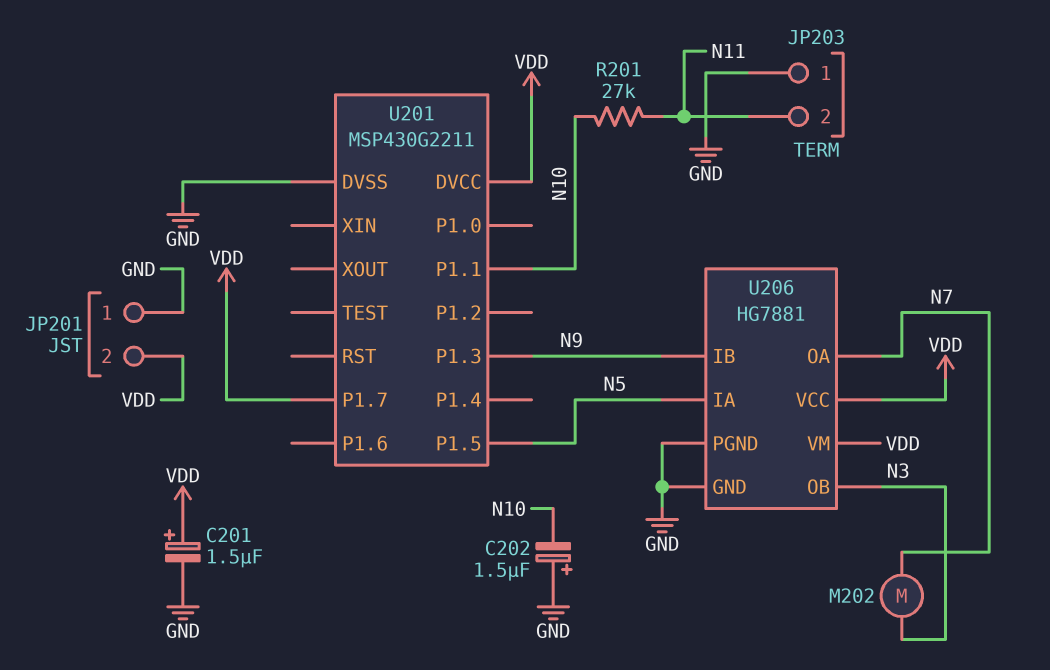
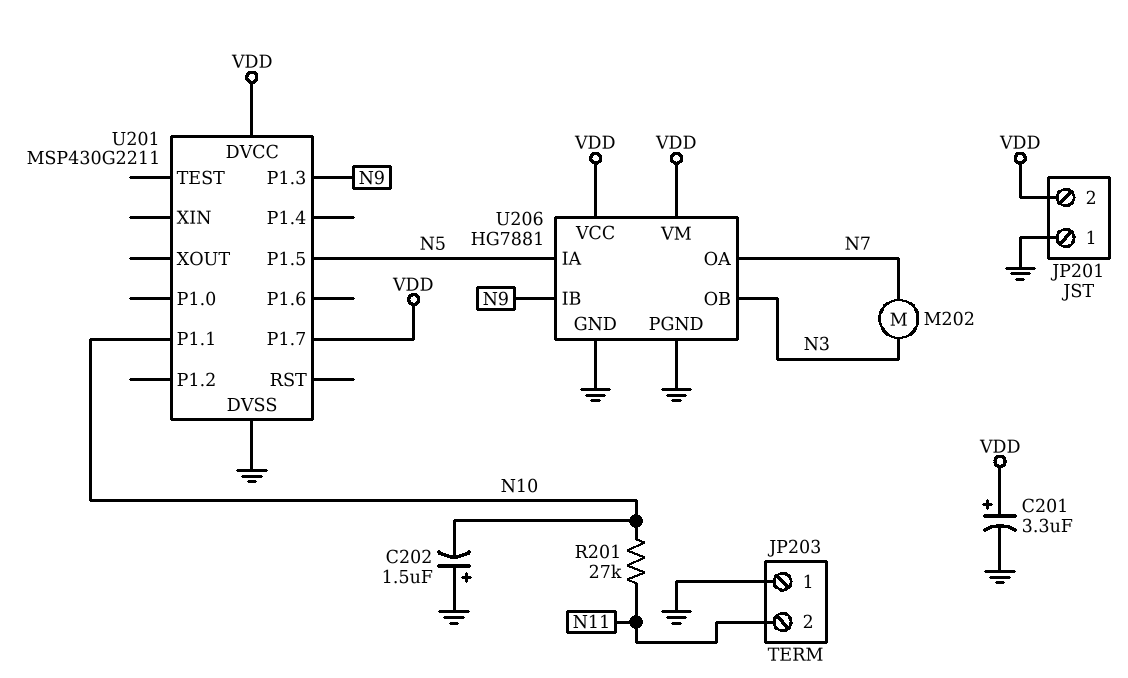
C201: 1.5uF (plus VDD, minus GND) -> 3.3uF (plus VDD, minus GND)

